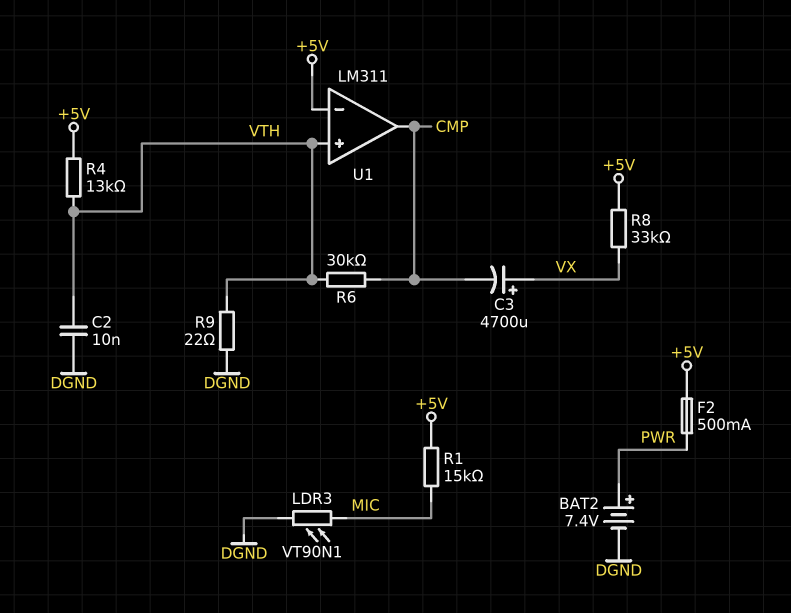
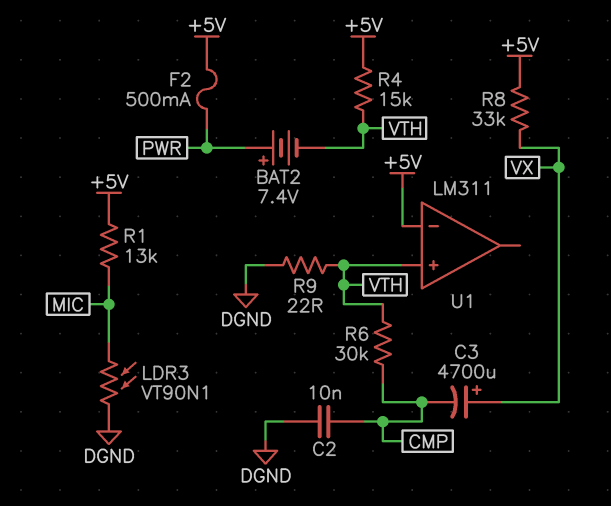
BAT2: 7.4V (plus PWR, minus DGND) -> 7.4V (plus PWR, minus VTH)
C2: 10nF (DGND, VTH) -> 10nF (CMP, DGND)
R1: 15k (+5V, MIC) -> 13k (+5V, MIC)
R4: 13k (+5V, VTH) -> 15k (+5V, VTH)
U1 pin out: CMP -> none

